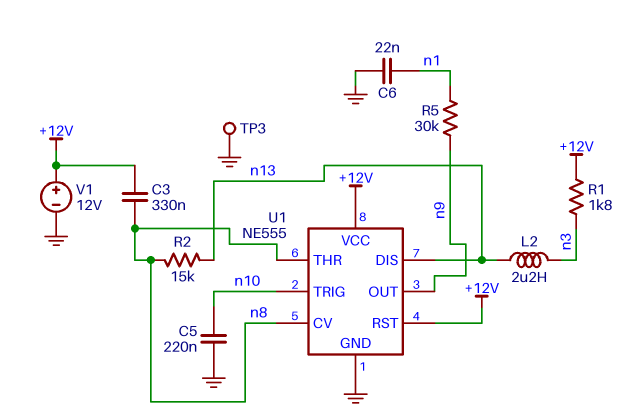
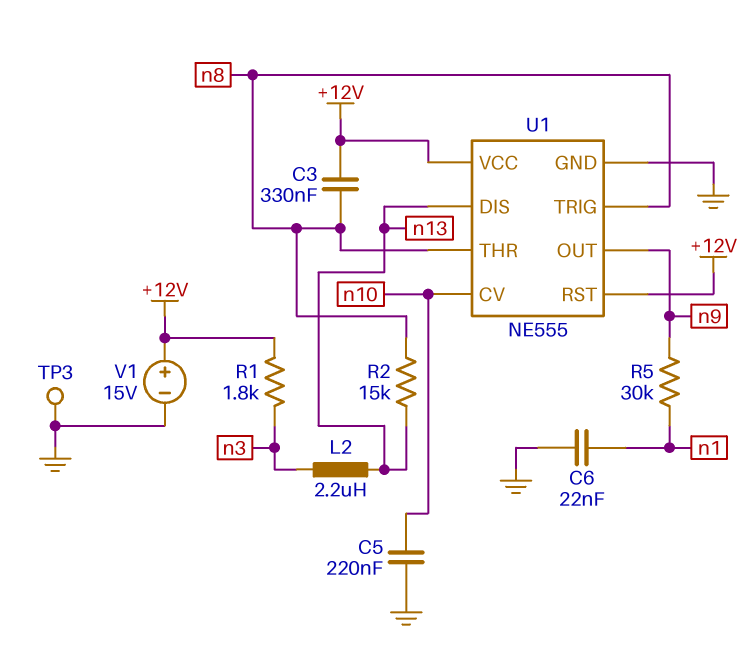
U1 pin CV: n8 -> n10
U1 pin TRIG: n10 -> n8
V1: 12V (plus +12V, minus GND) -> 15V (plus +12V, minus GND)

